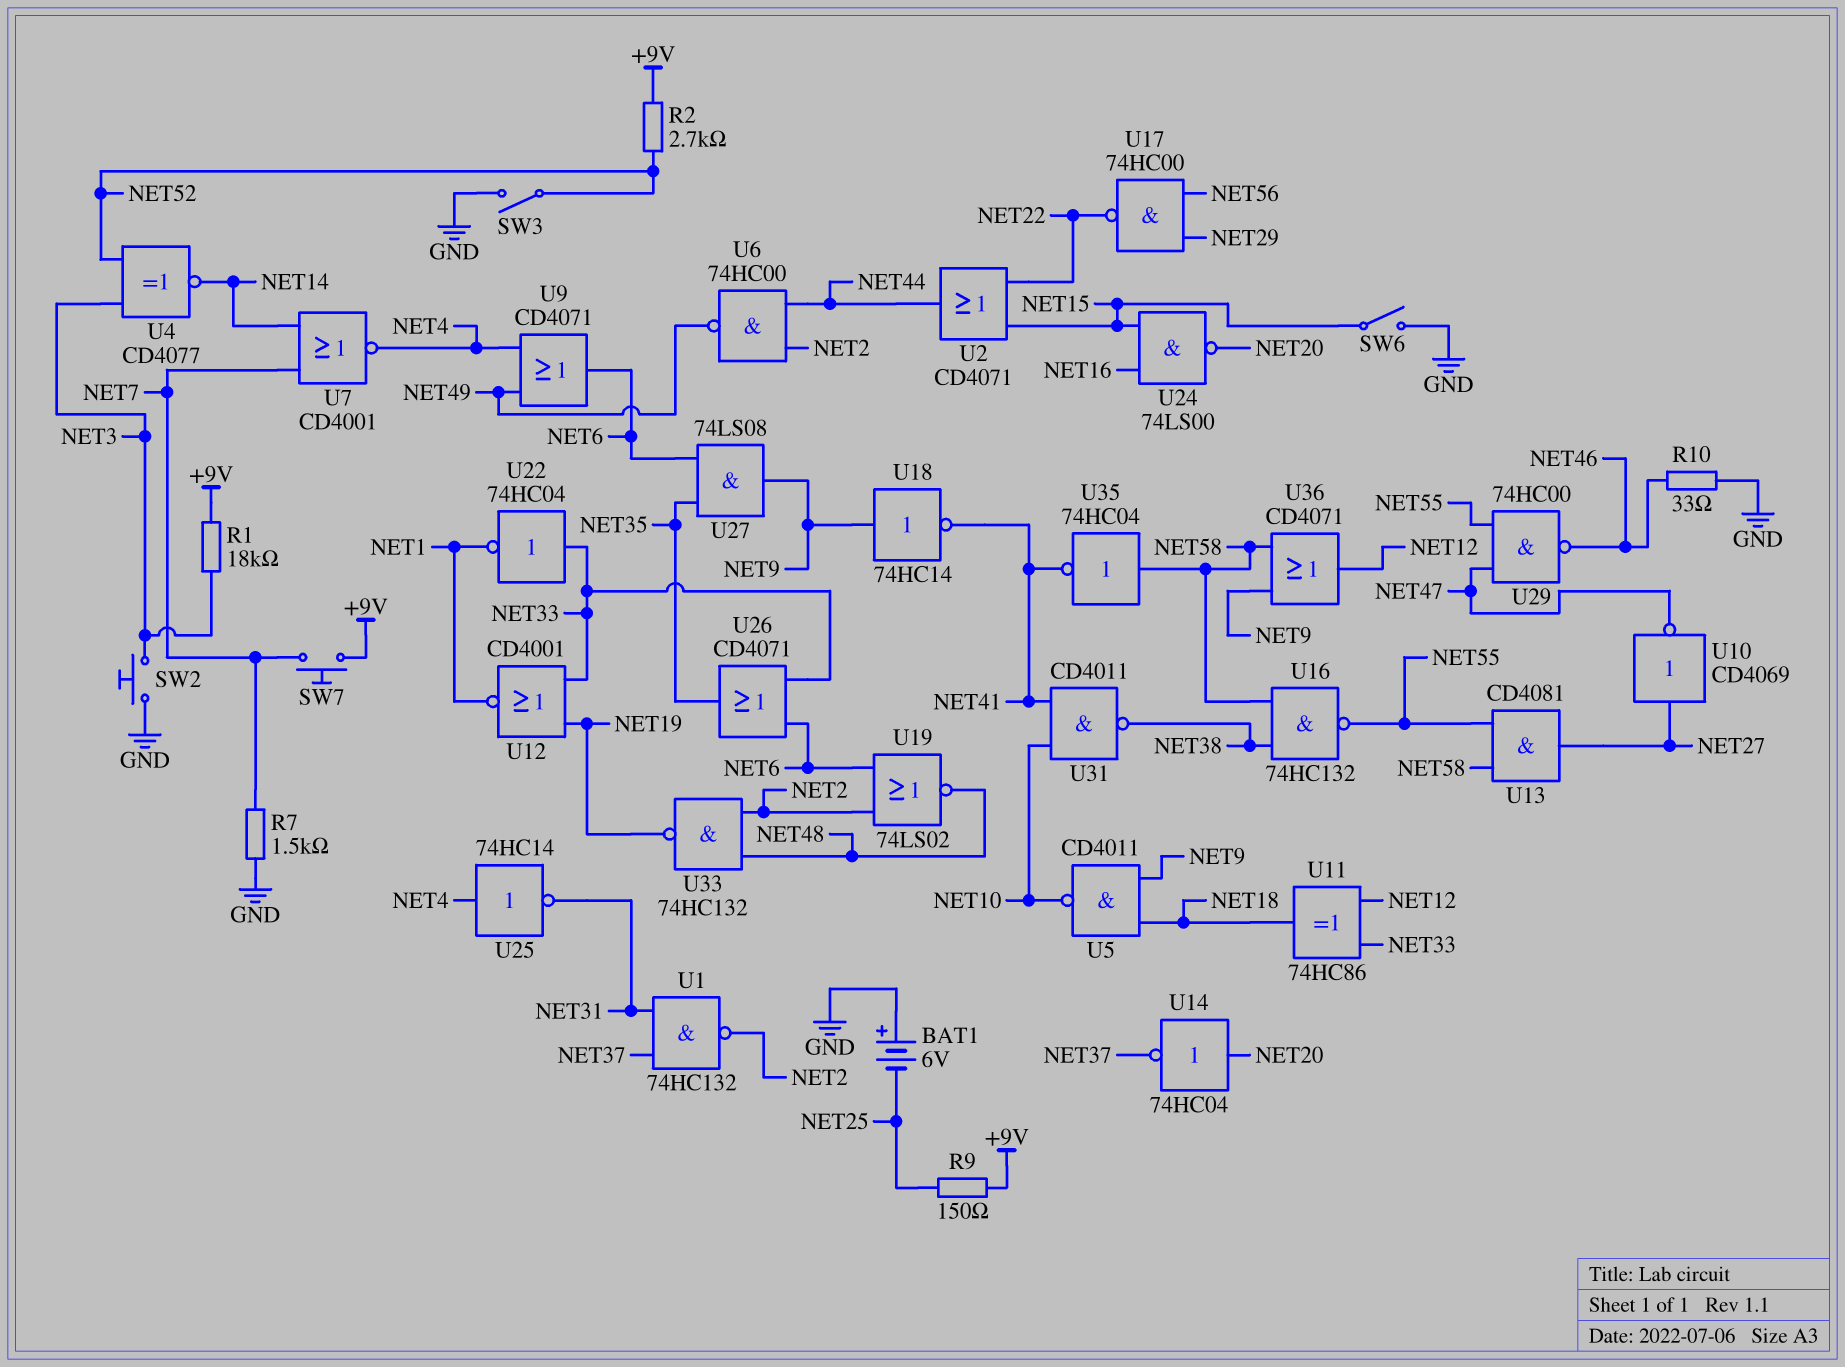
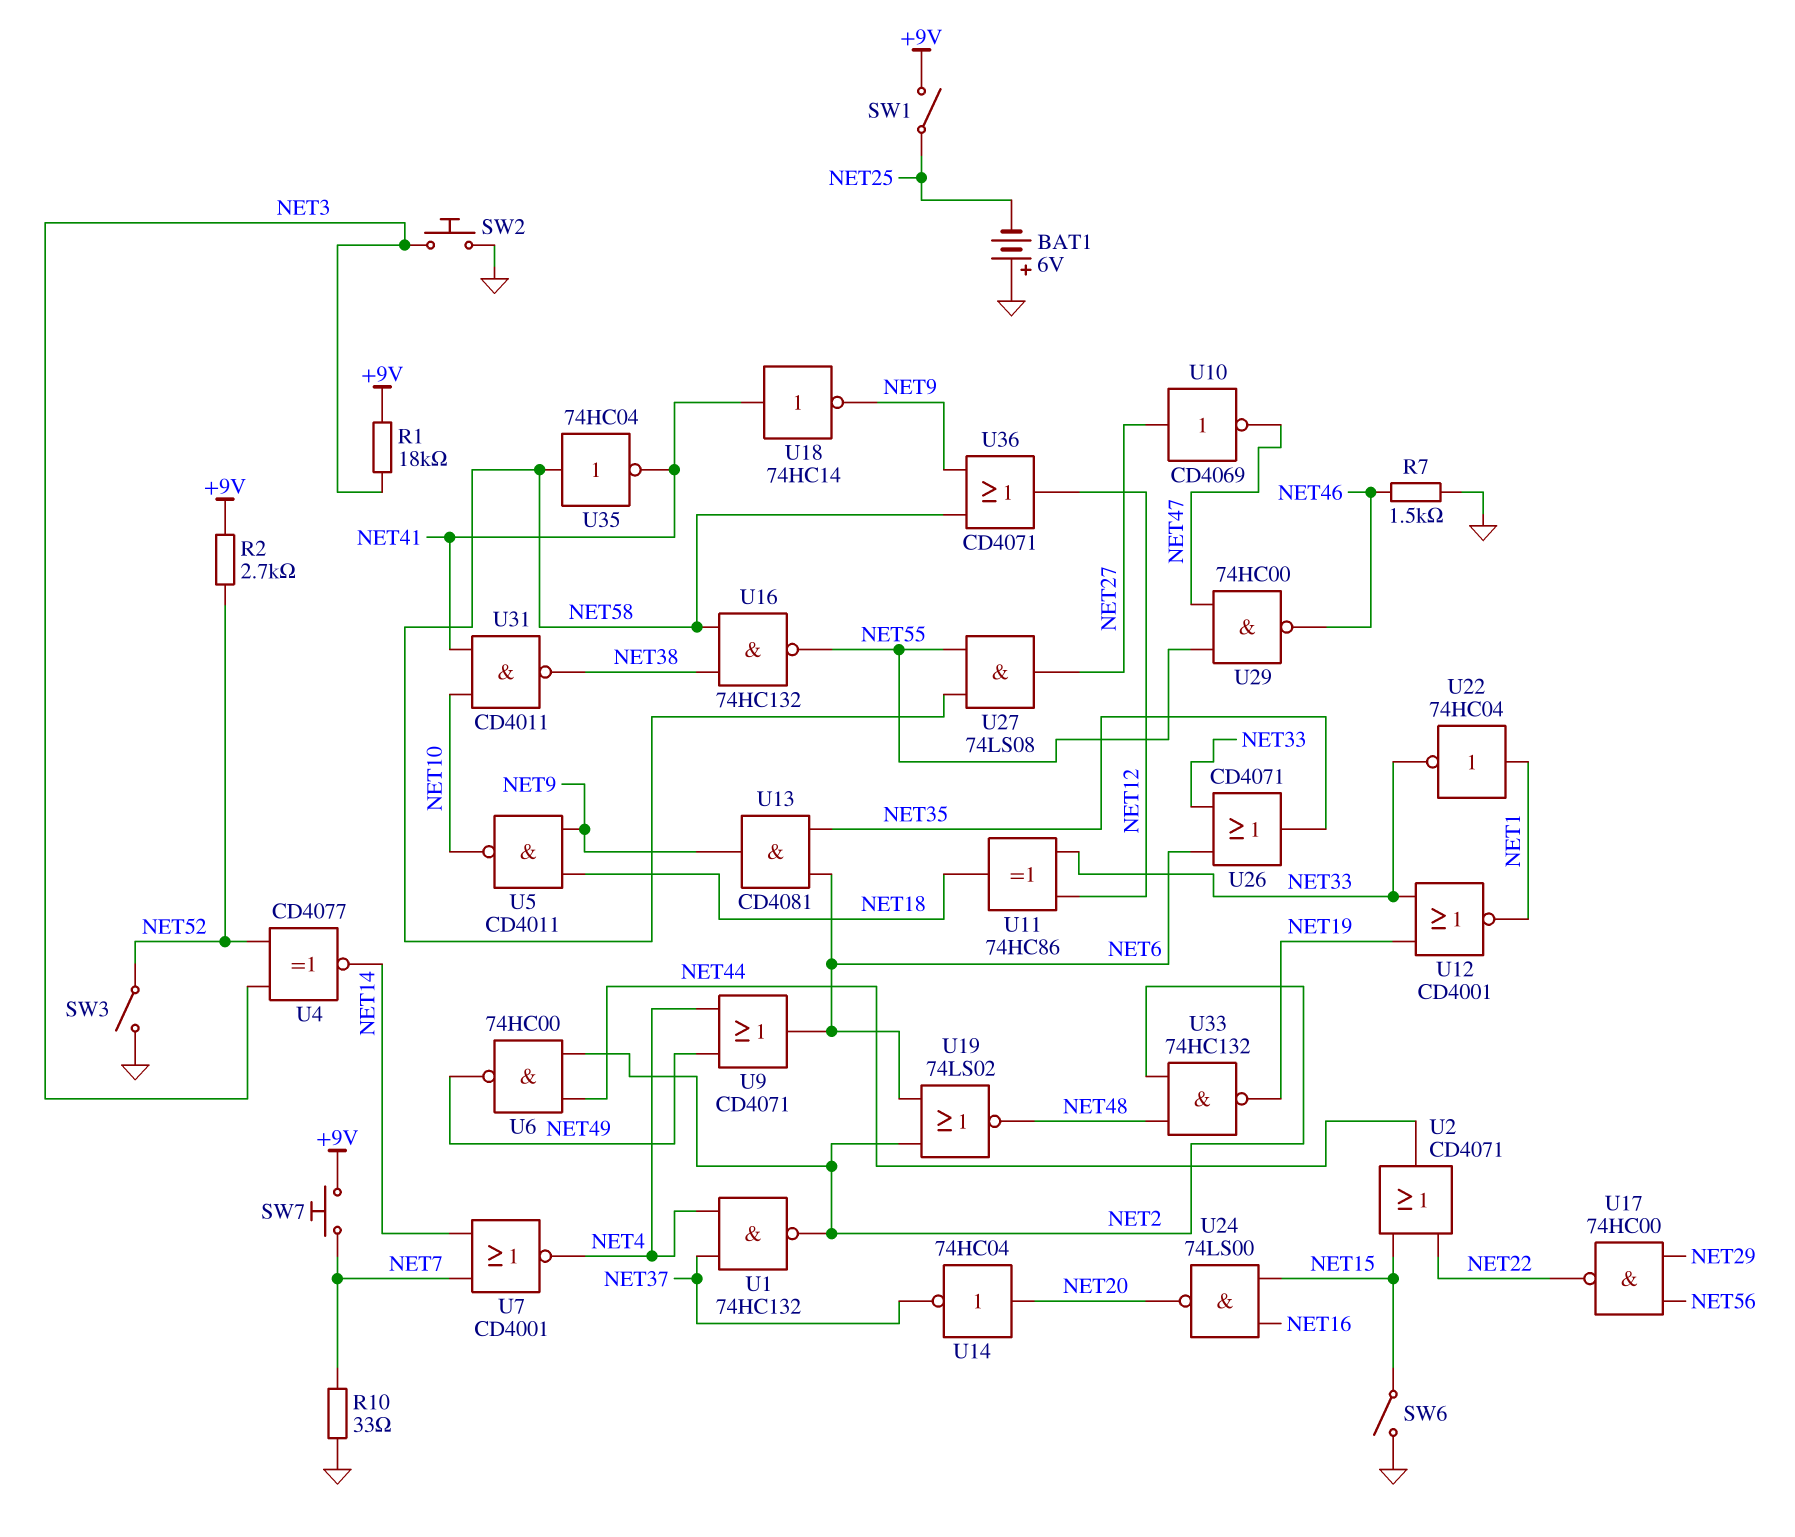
R7: 1.5k (GND, NET7) -> 1.5k (GND, NET46)
R9: 150 (+9V, NET25) -> none
R10: 33 (GND, NET46) -> 33 (GND, NET7)
SW1: none -> switch (+9V, NET25)
U1: NAND 74HC132 (in NET31, in NET37, out NET2) -> NAND 74HC132 (in NET4, in NET37, out NET2)
U13: AND CD4081 (in NET55, in NET58, out NET27) -> AND CD4081 (in NET6, in NET35, out NET9)
U18: NOT 74HC14 (in NET9, out NET41) -> NOT 74HC14 (in NET41, out NET9)
U22: NOT 74HC04 (in NET33, out NET1) -> NOT 74HC04 (in NET1, out NET33)
U25: NOT 74HC14 (in NET4, out NET31) -> none
U27: AND 74LS08 (in NET6, in NET35, out NET9) -> AND 74LS08 (in NET55, in NET58, out NET27)

